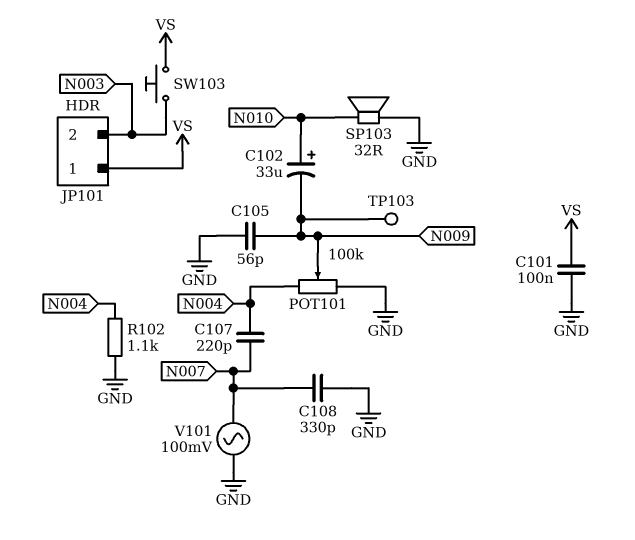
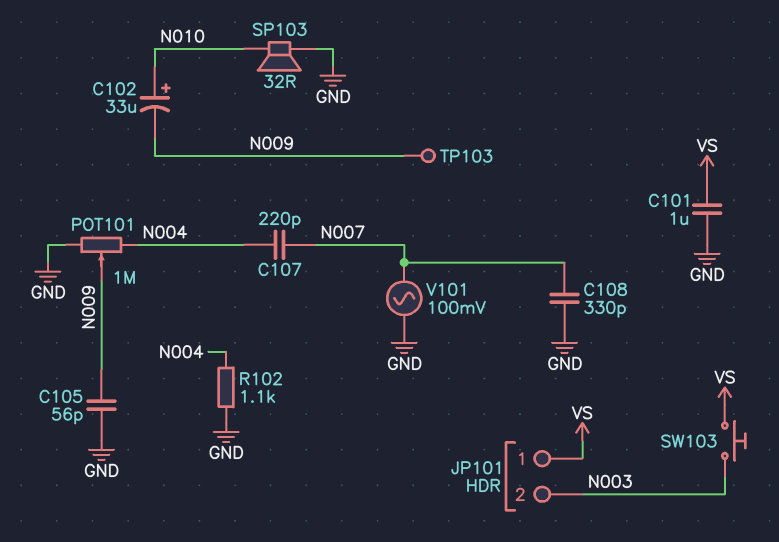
C101: 100nF (GND, VS) -> 1uF (GND, VS)
POT101: 100k (GND, N004, wiper N009) -> 1M (GND, N004, wiper N009)

